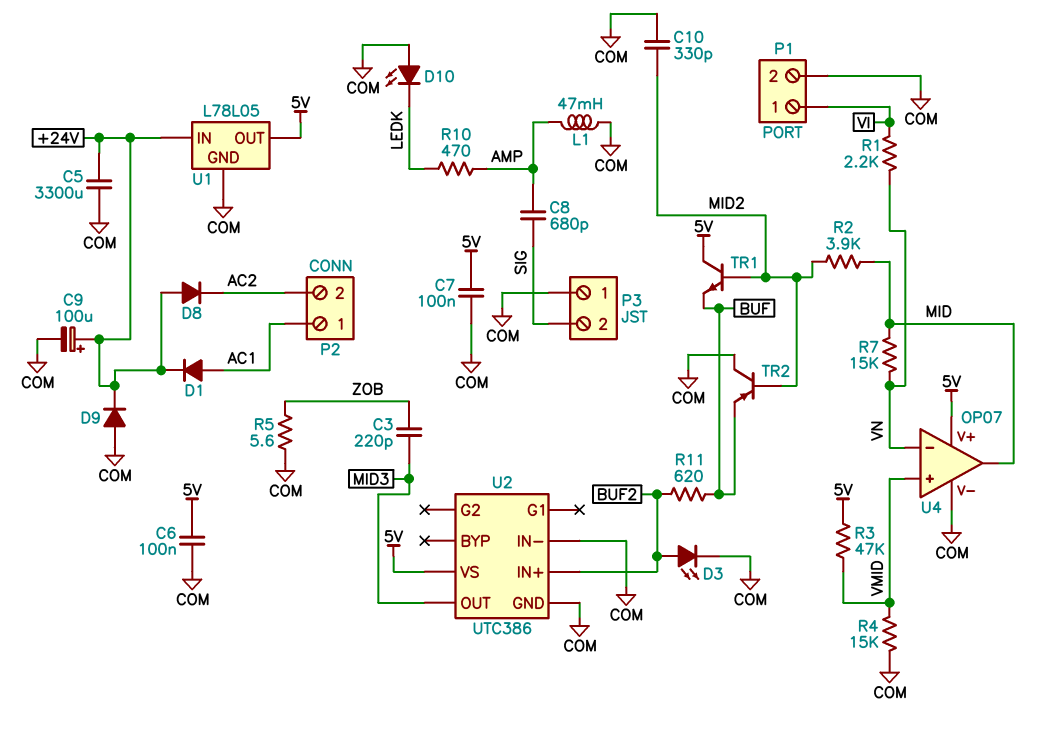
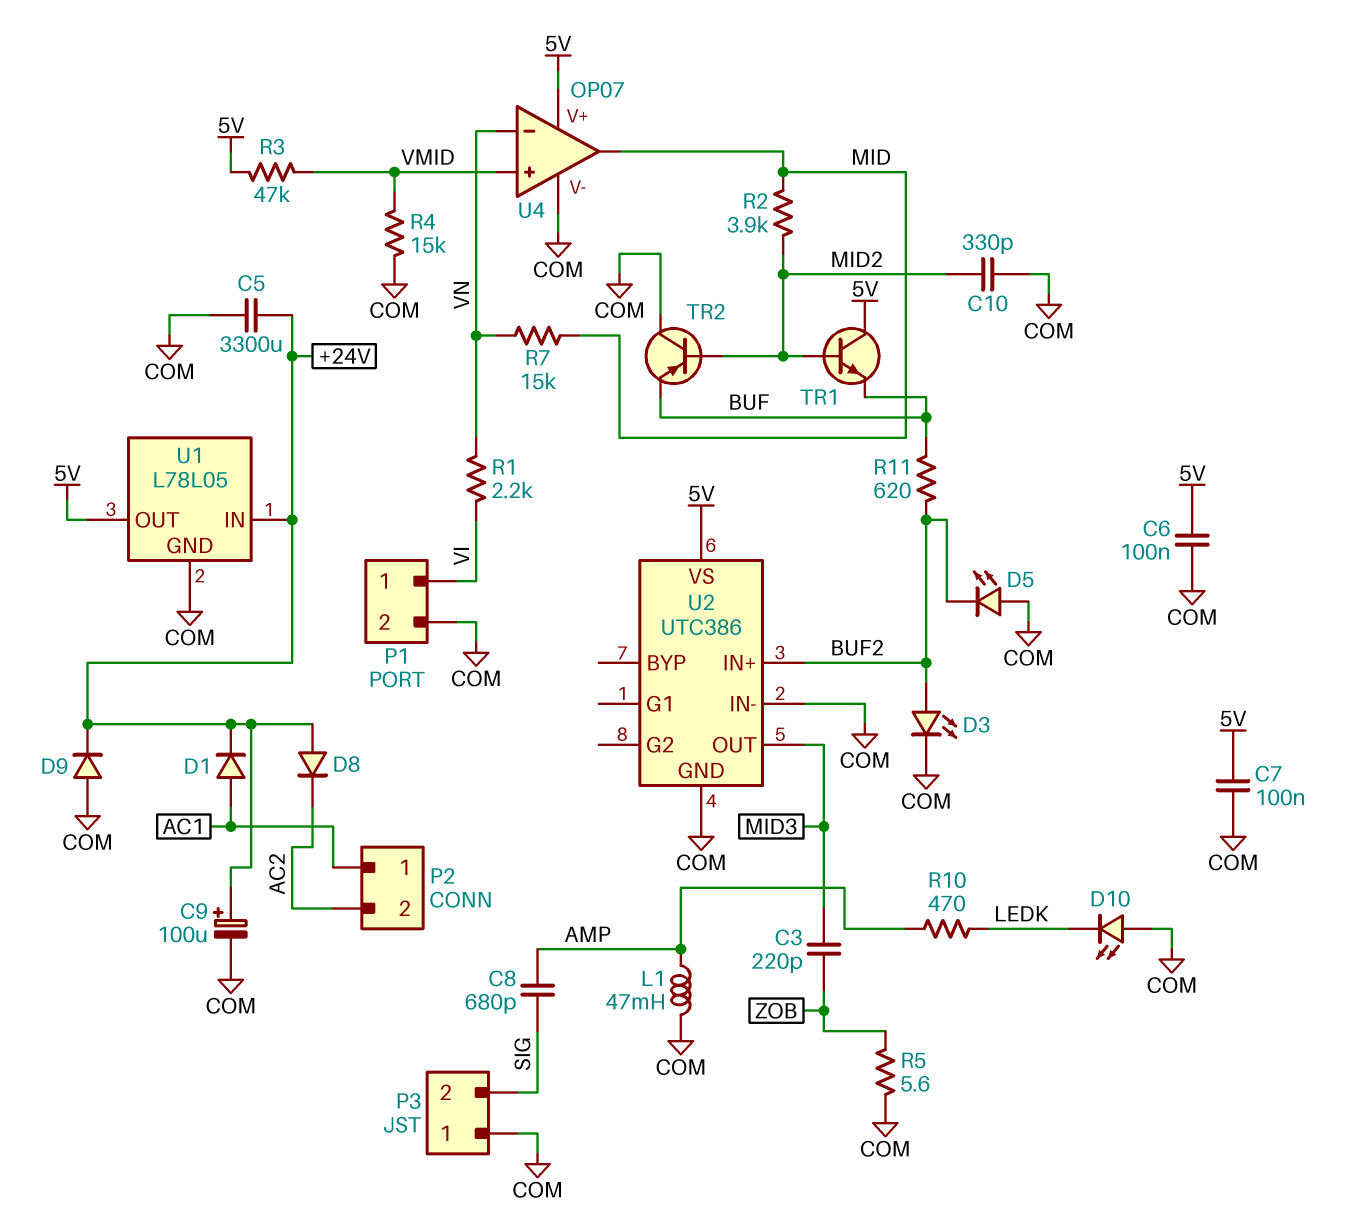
D5: none -> LED (A COM, K BUF2)

